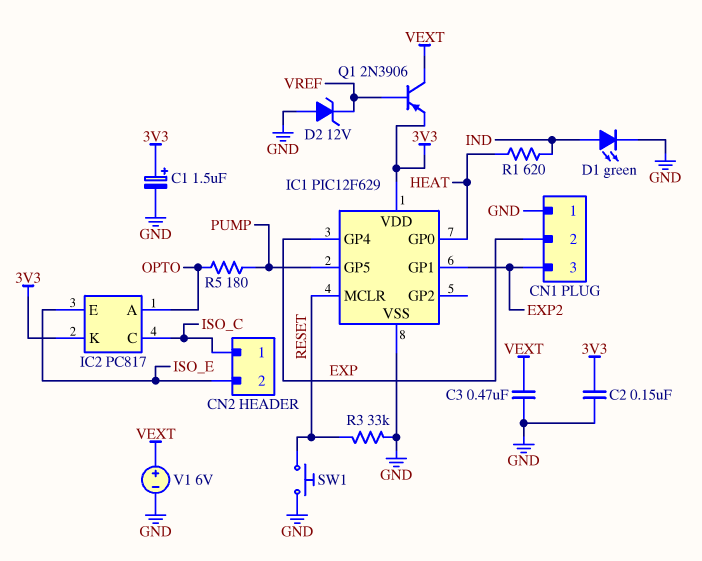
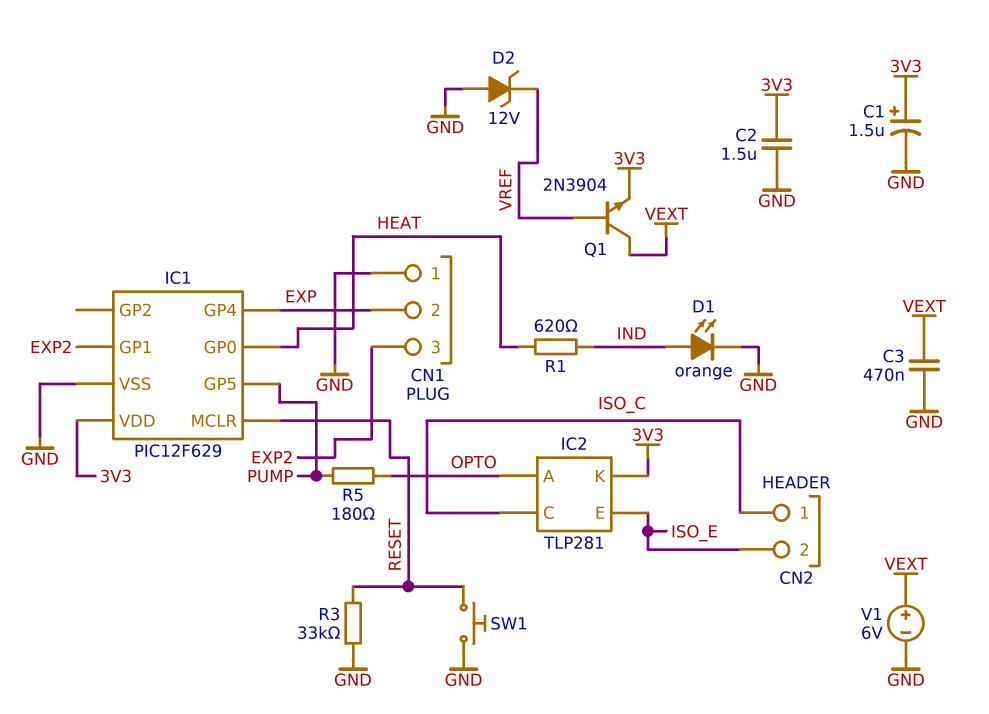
C2: 150nF (3V3, GND) -> 1.5uF (3V3, GND)
D1: LED green (A IND, K GND) -> LED orange (A IND, K GND)
IC2: PC817 -> TLP281
Q1: PNP 2N3906 (B VREF, C VEXT, E 3V3) -> NPN 2N3904 (B VREF, C VEXT, E 3V3)

